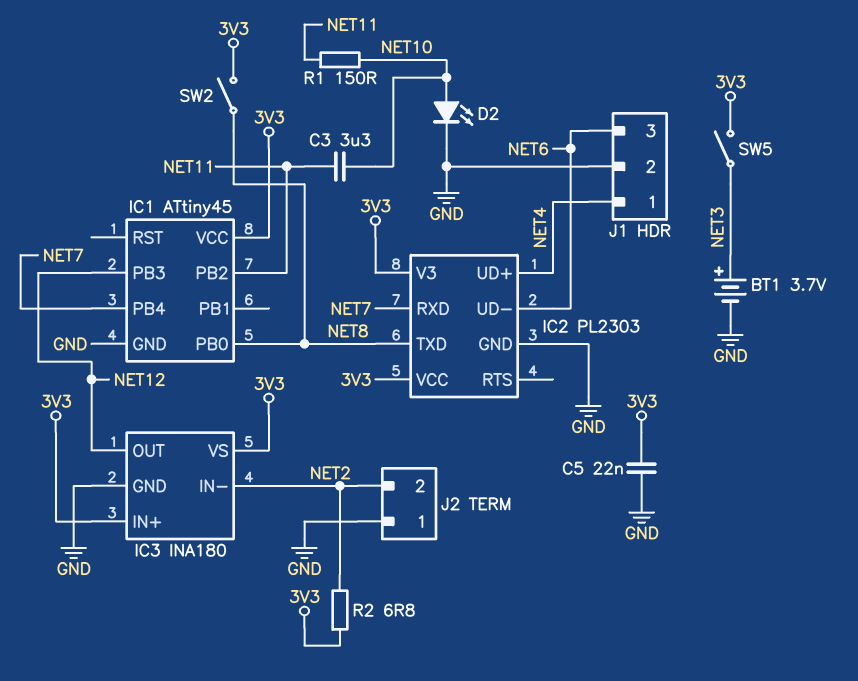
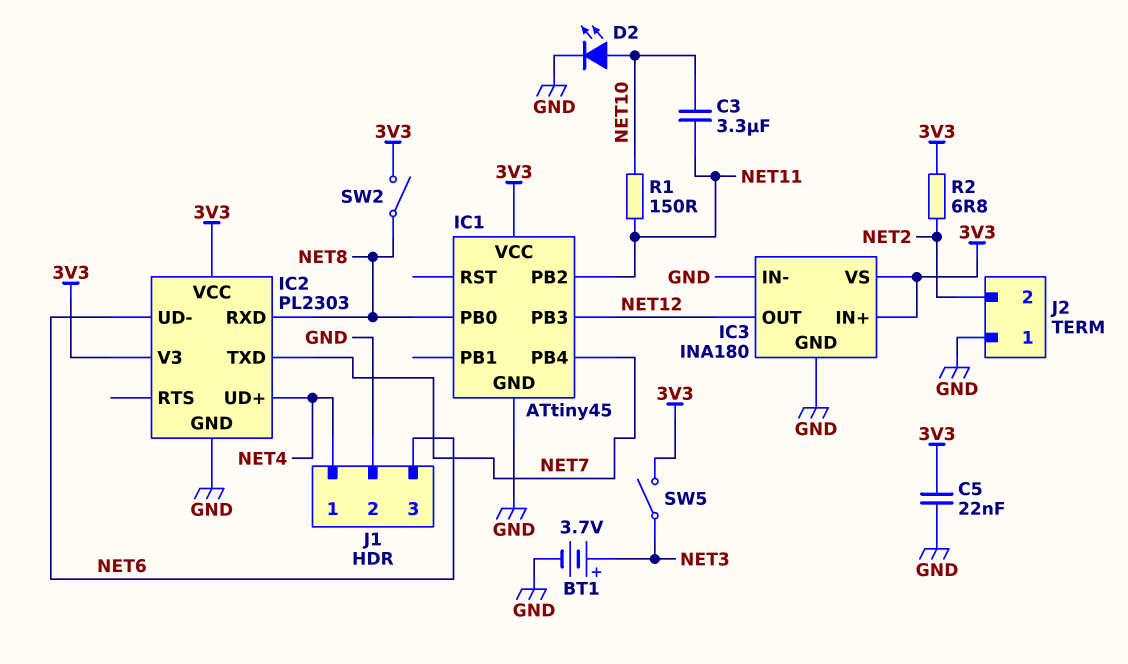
IC2 pin RXD: NET7 -> NET8
IC2 pin TXD: NET8 -> NET7
IC3 pin IN-: NET2 -> GND

